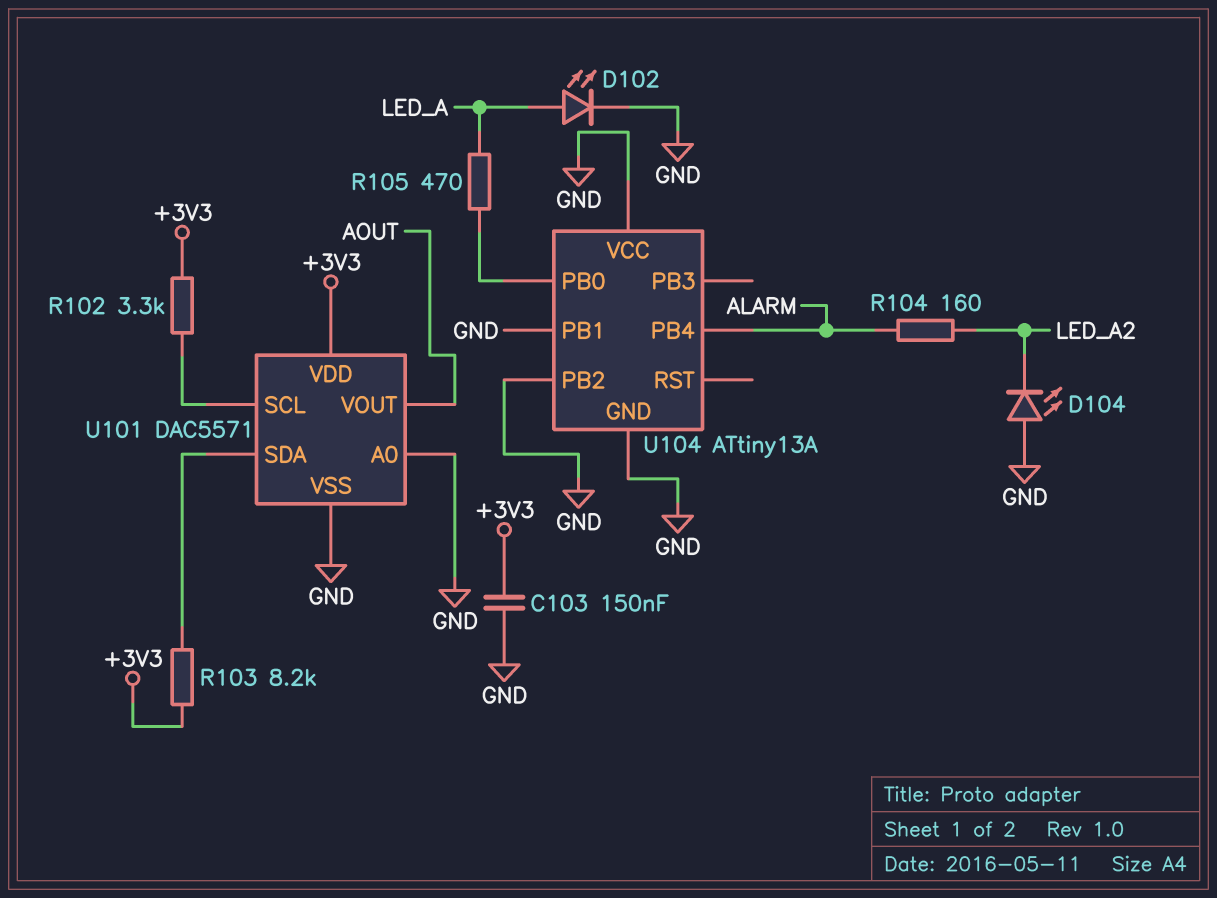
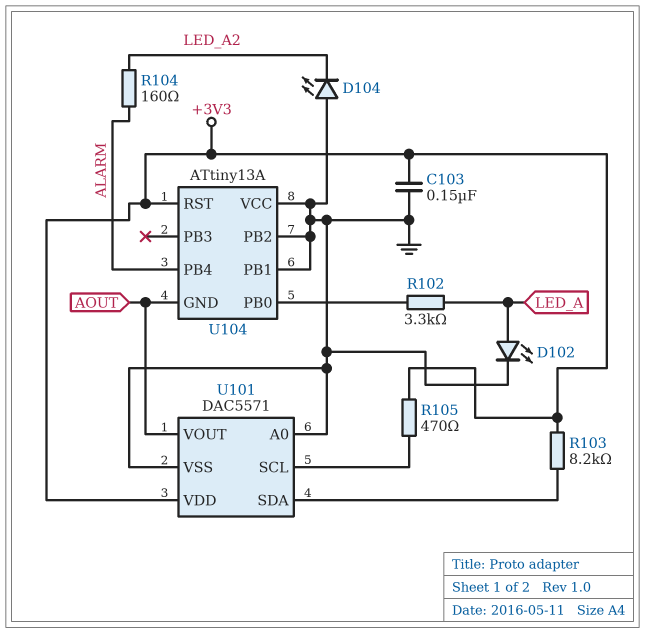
R102: 3.3k (+3V3, U101/SCL) -> 3.3k (LED_A, U104/PB0)
R105: 470 (LED_A, U104/PB0) -> 470 (+3V3, U101/SCL)
U104 pin GND: GND -> AOUT
U104 pin RST: none -> +3V3

